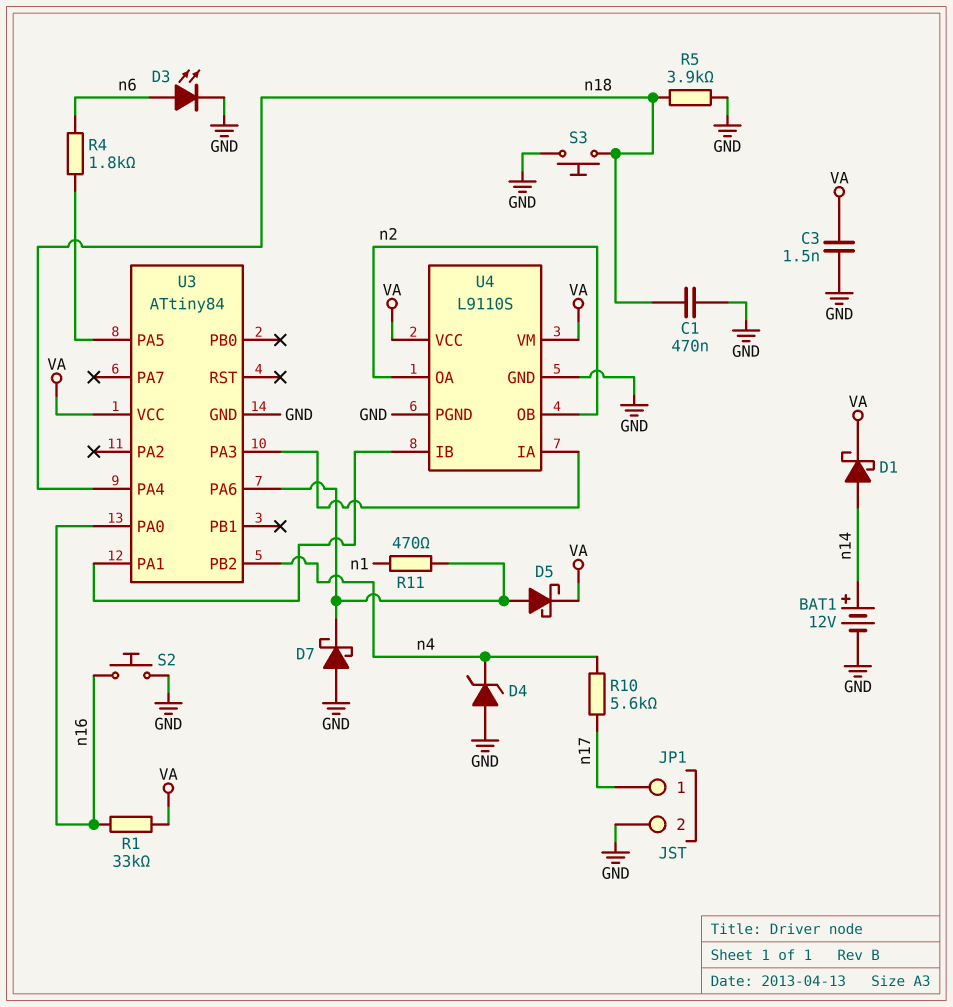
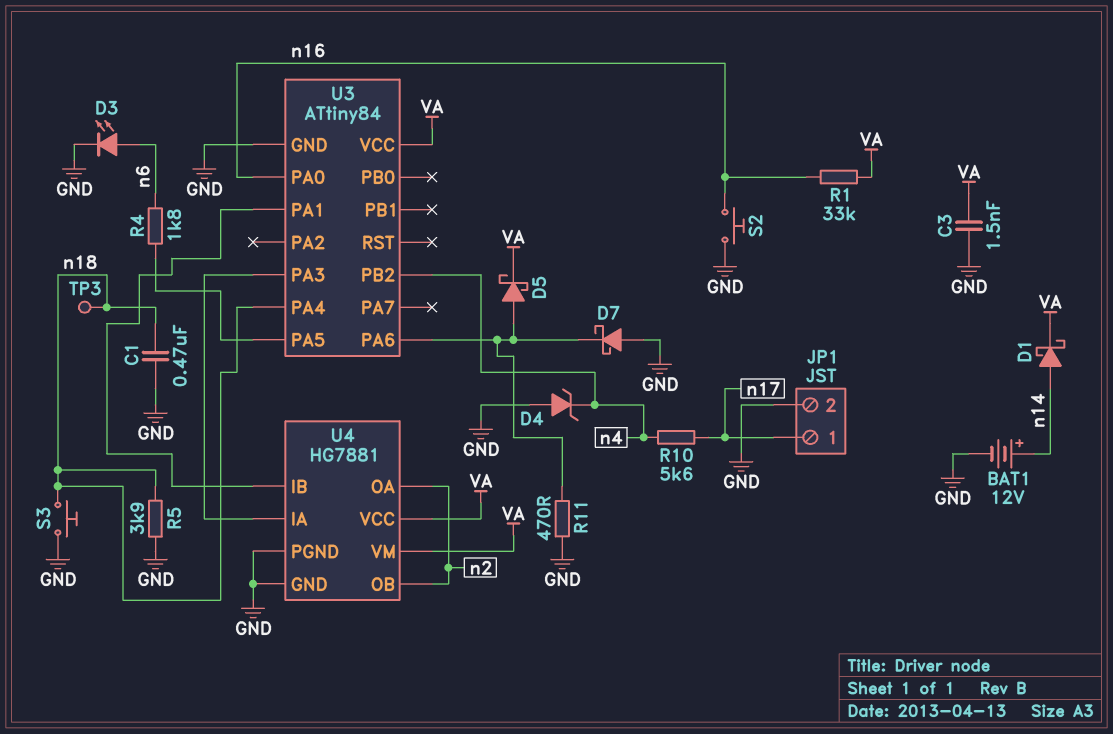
R11: 470 (U3/PA6, n1) -> 470 (GND, U3/PA6)
TP3: none -> test point (n18)
U4: L9110S -> HG7881

